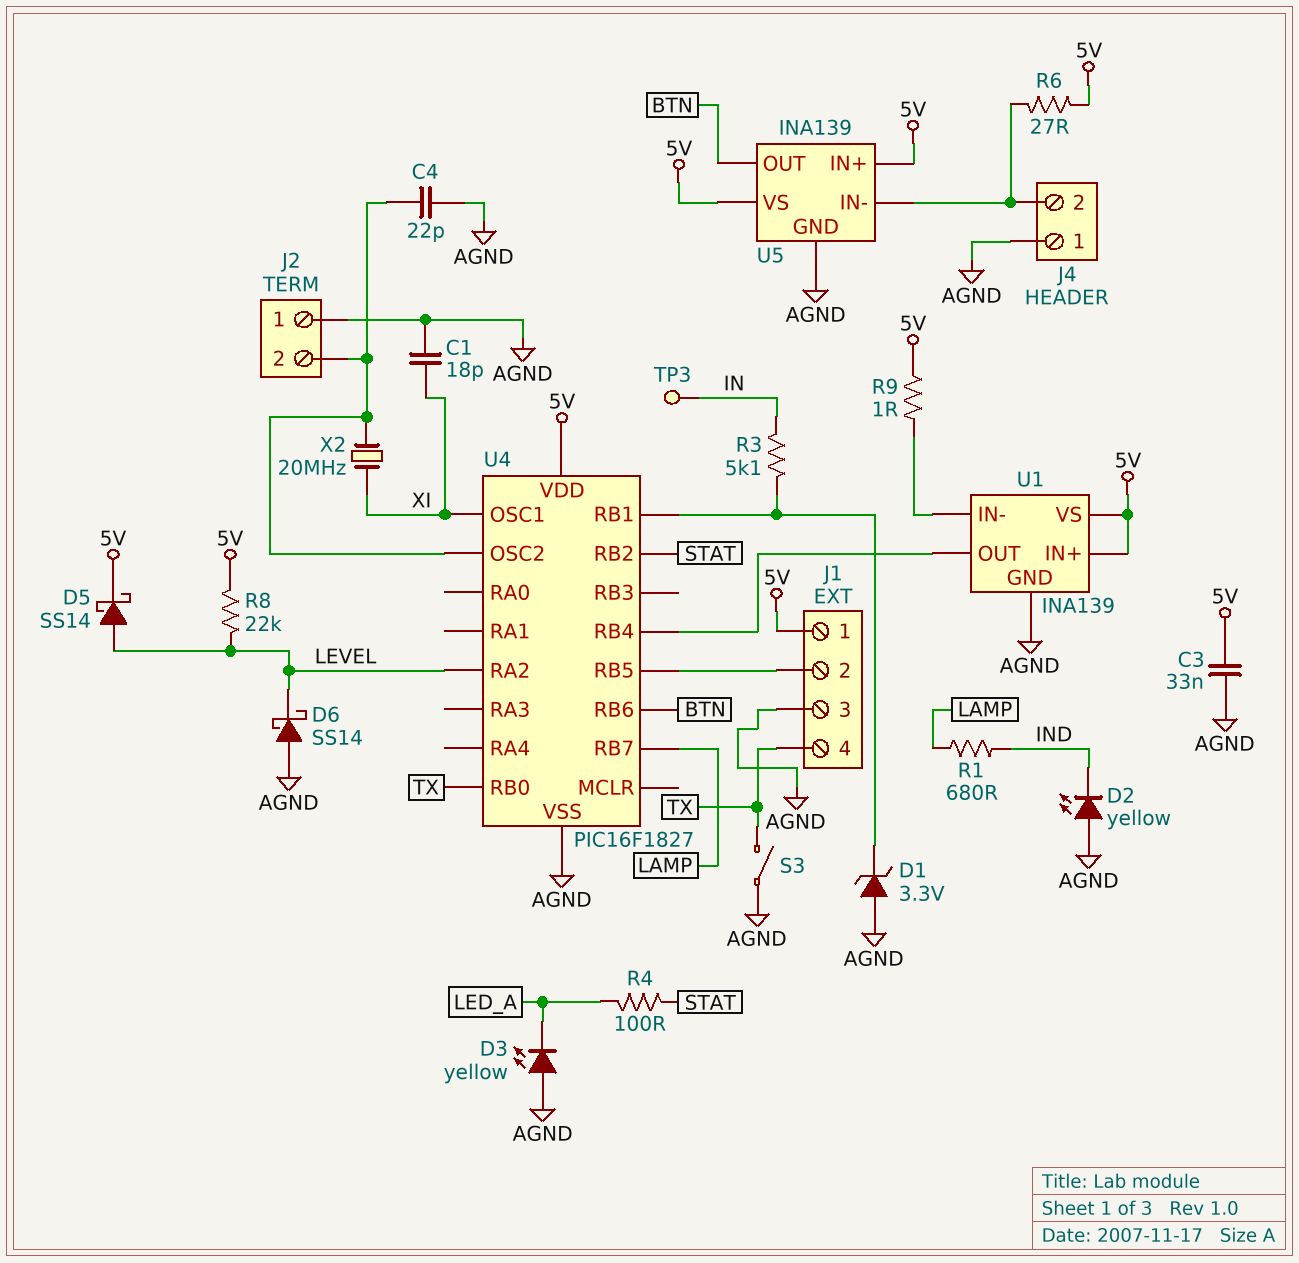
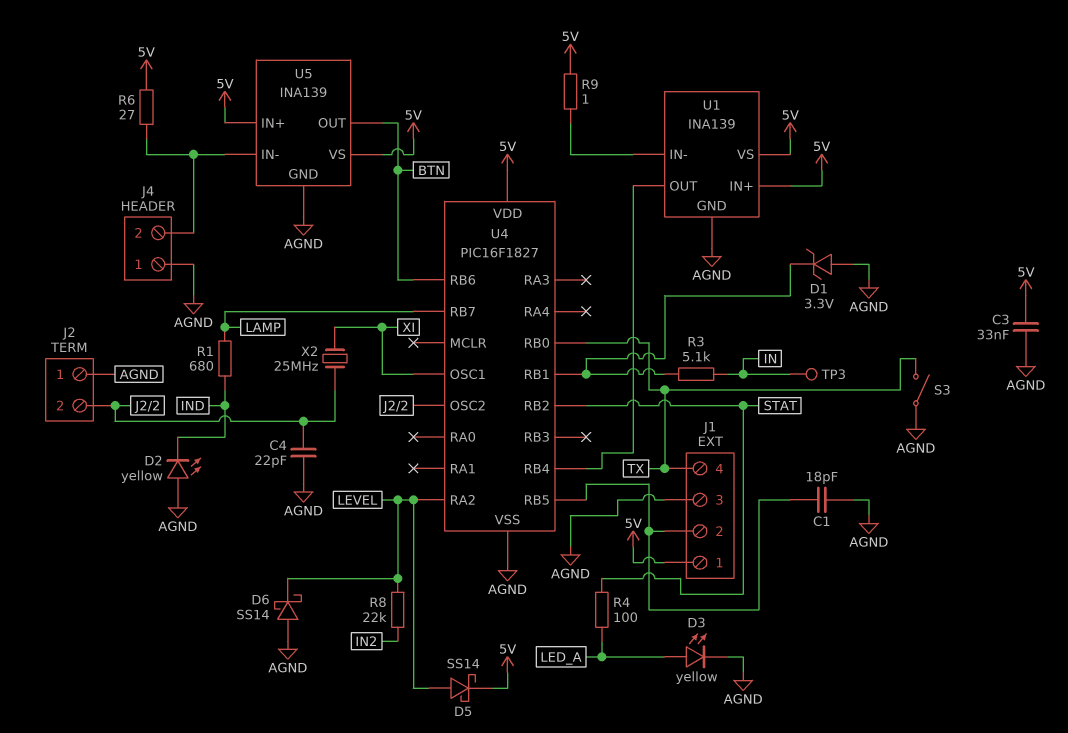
C1: 18pF (AGND, XI) -> 18pF (AGND, J1/2)
D3: LED yellow (A AGND, K LED_A) -> LED yellow (A LED_A, K AGND)
R8: 22k (5V, LEVEL) -> 22k (IN2, LEVEL)
X2: 20MHz (J2/2, XI) -> 25MHz (J2/2, XI)

